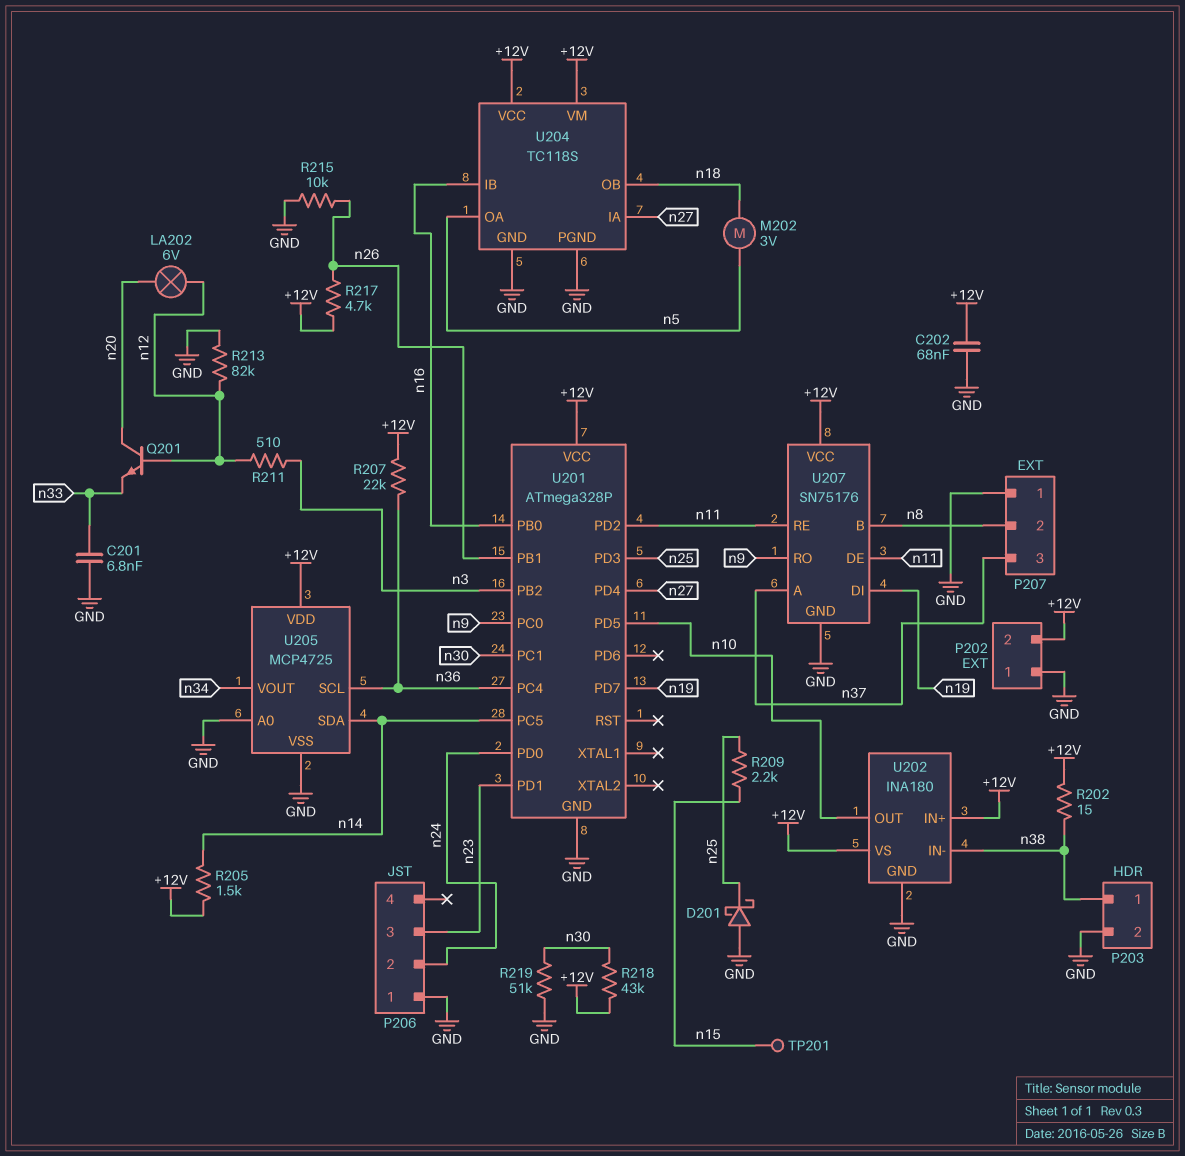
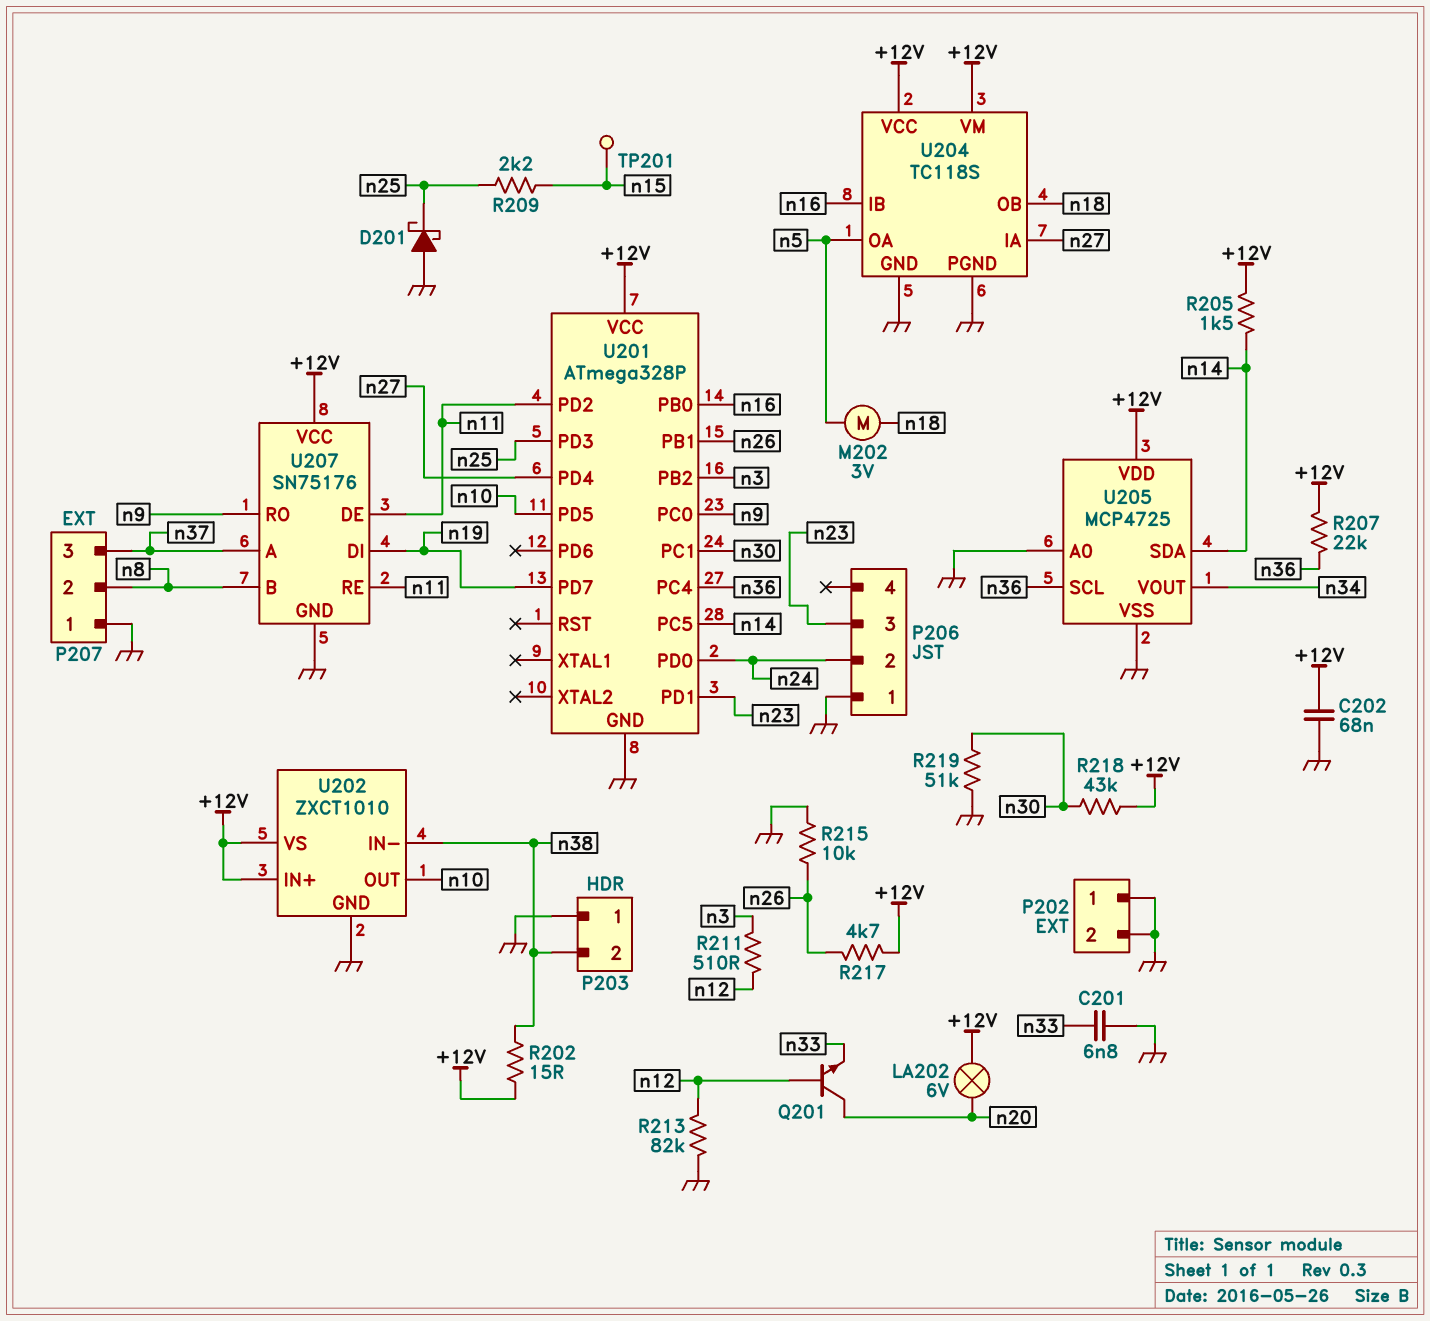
LA202: lamp 6V (n12, n20) -> lamp 6V (+12V, n20)
P202 pin 2: +12V -> GND
P203 pin 1: n38 -> GND
P203 pin 2: GND -> n38
U202: INA180 -> ZXCT1010

